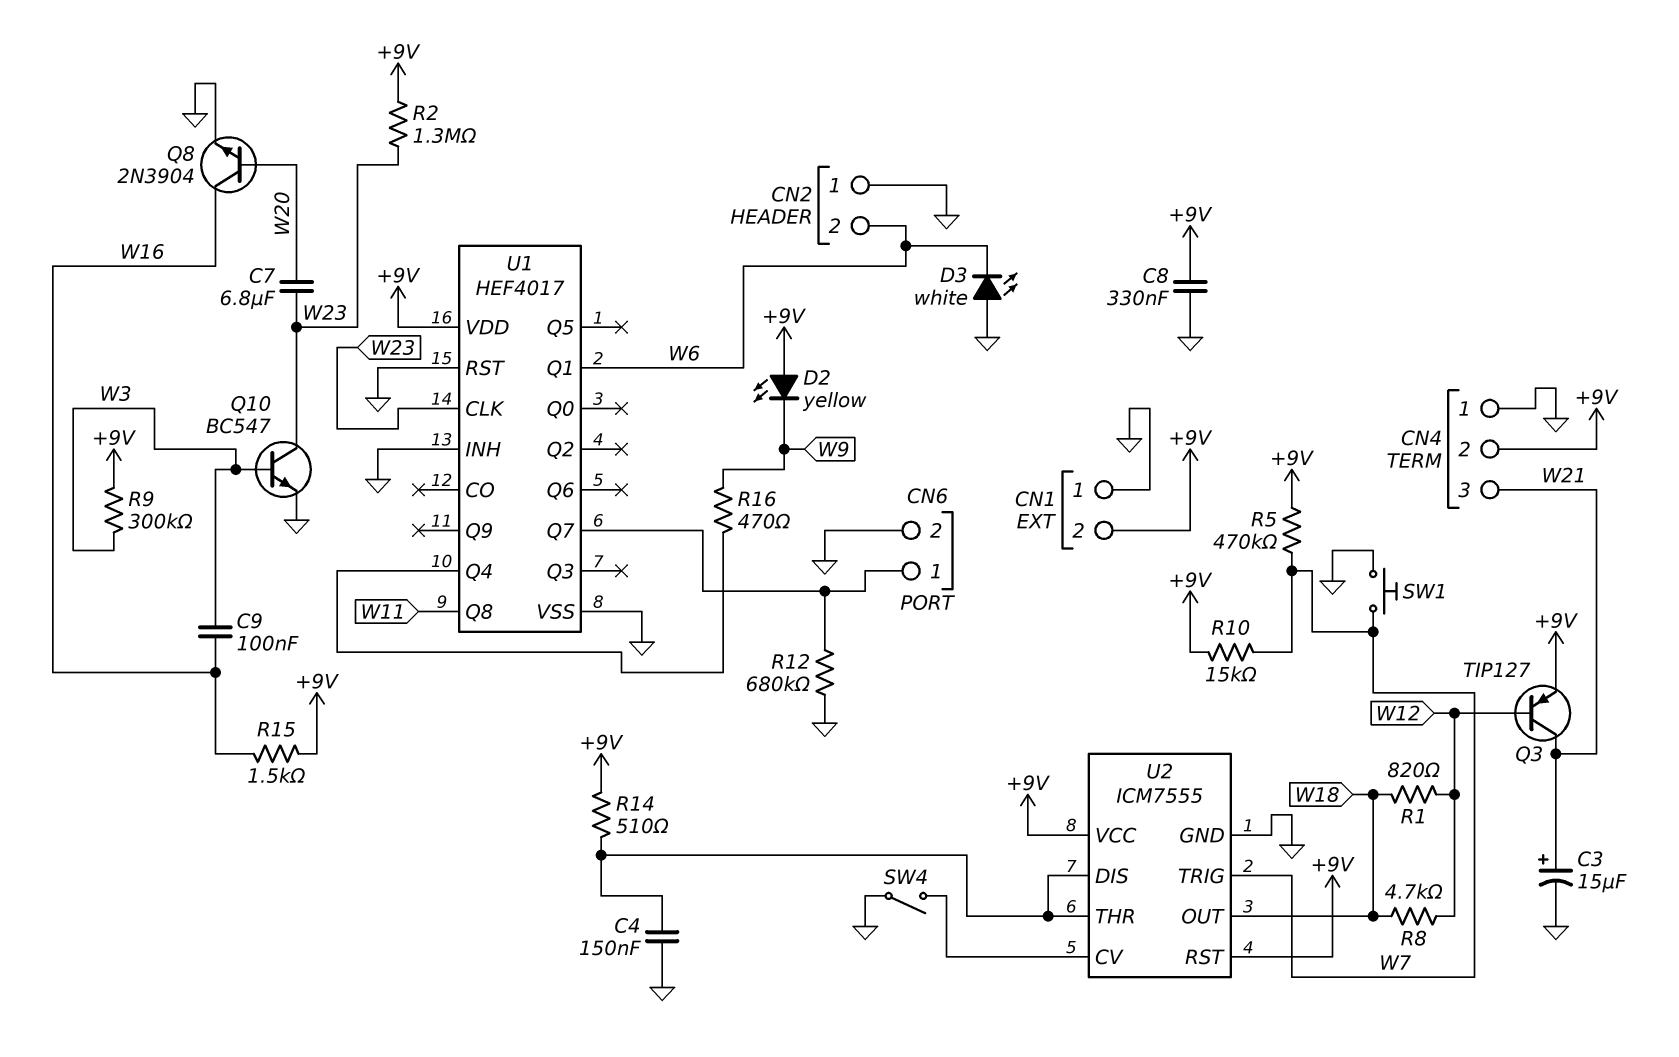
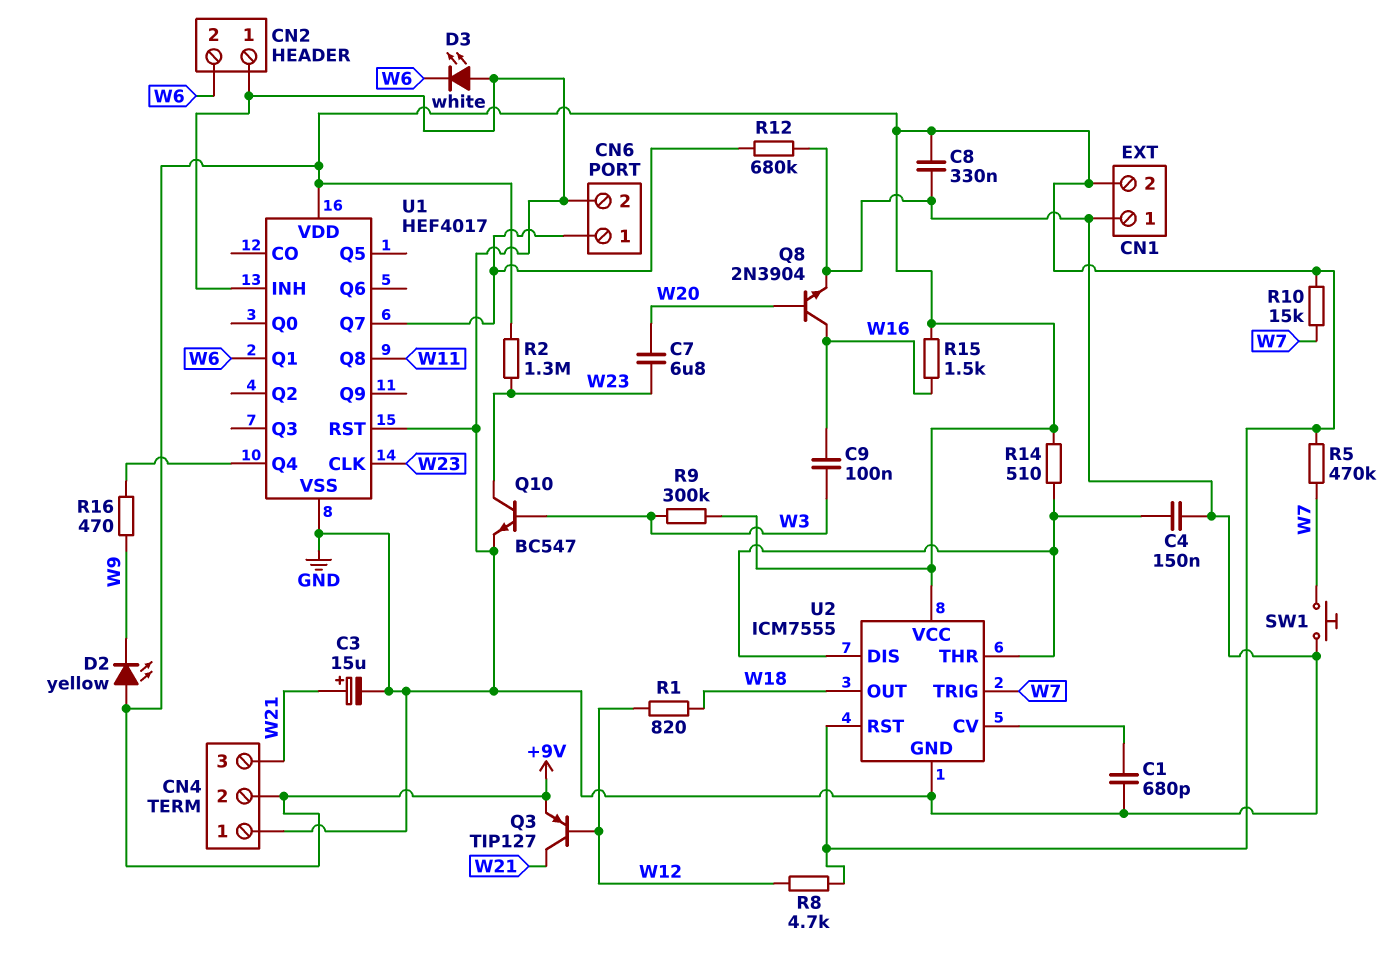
C1: none -> 680pF (GND, U2/CV)
R8: 4.7k (W12, W18) -> 4.7k (+9V, W12)
SW4: switch (GND, U2/CV) -> none

